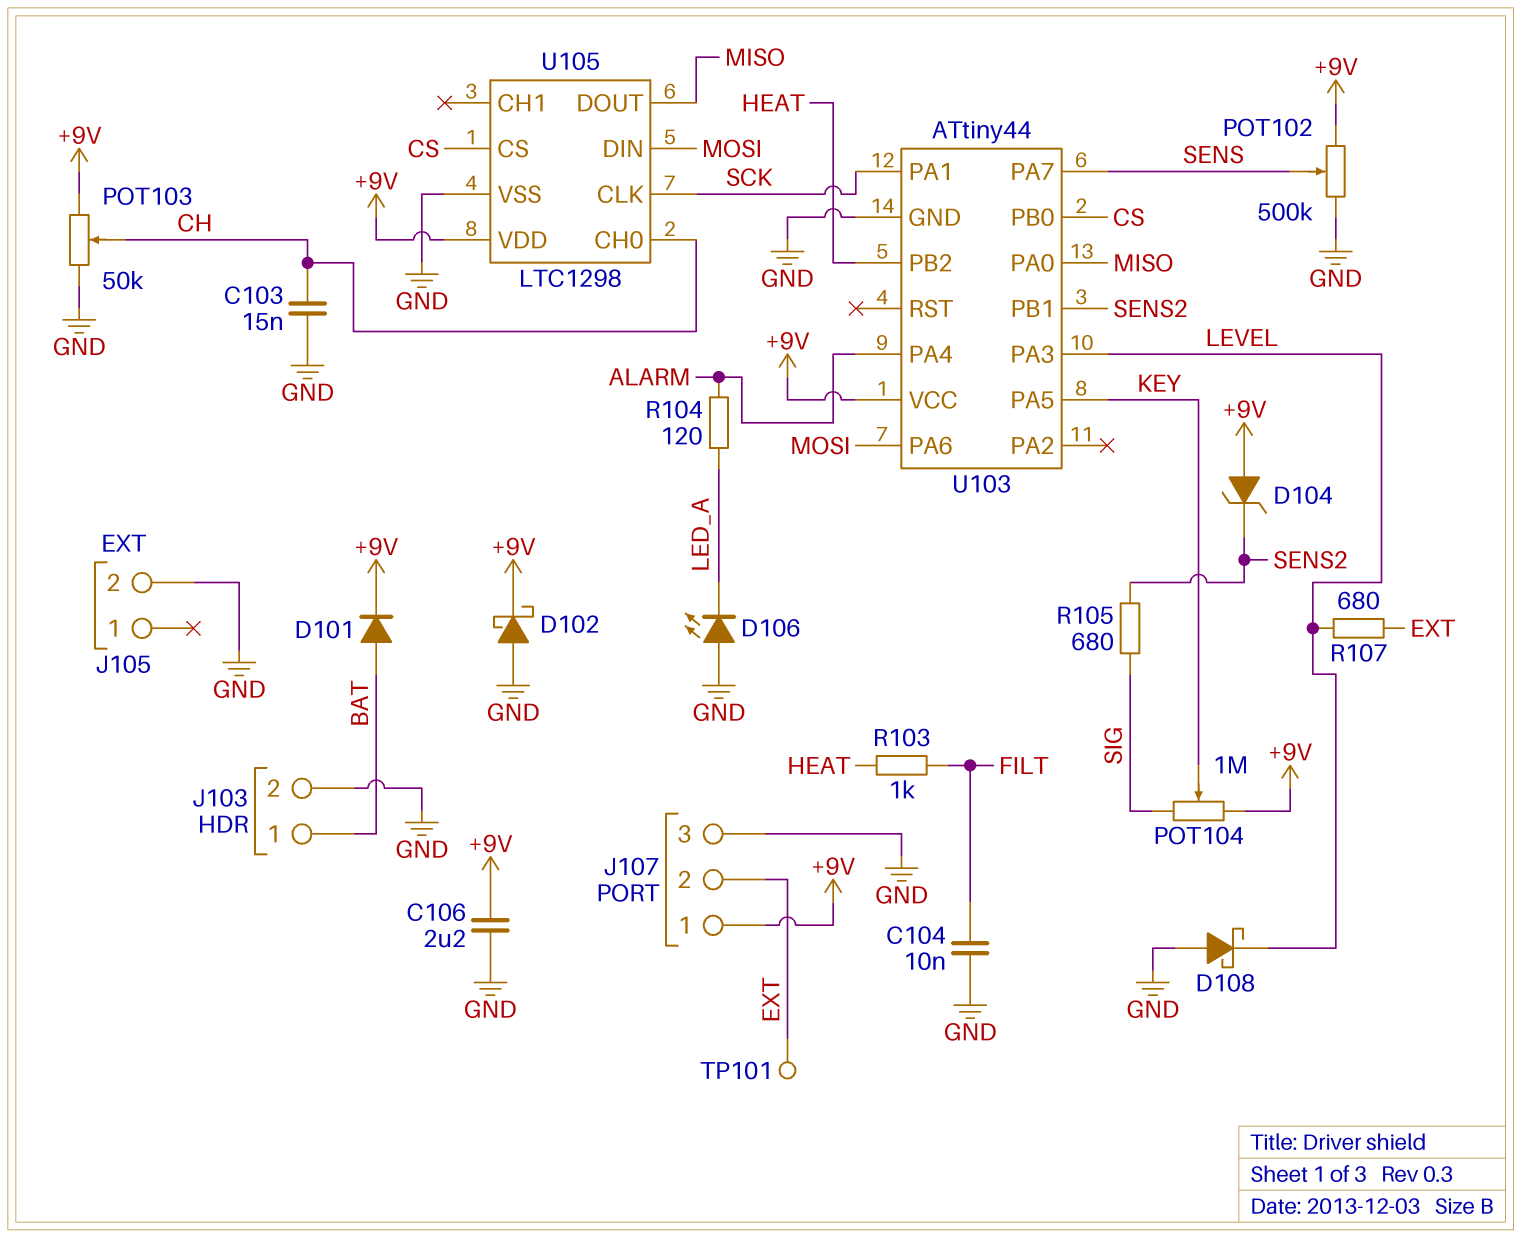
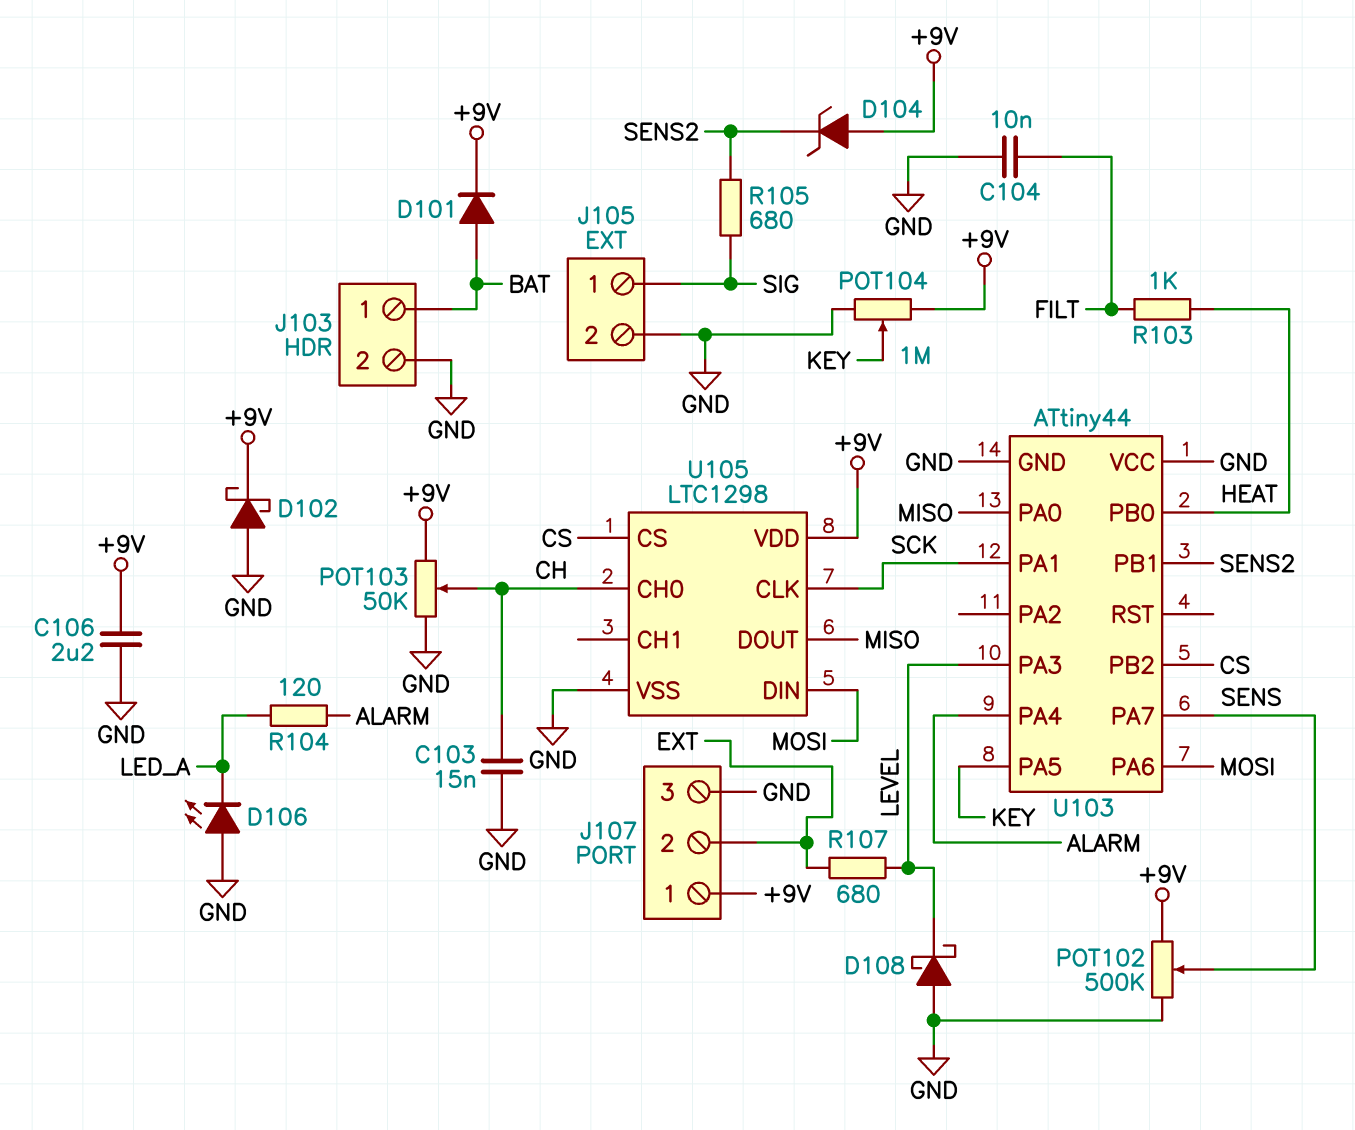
J105 pin 1: none -> SIG
POT104: 1M (+9V, SIG, wiper KEY) -> 1M (+9V, GND, wiper KEY)
TP101: test point (EXT) -> none
U103 pin PB0: CS -> HEAT
U103 pin PB2: HEAT -> CS
U103 pin VCC: +9V -> GND

